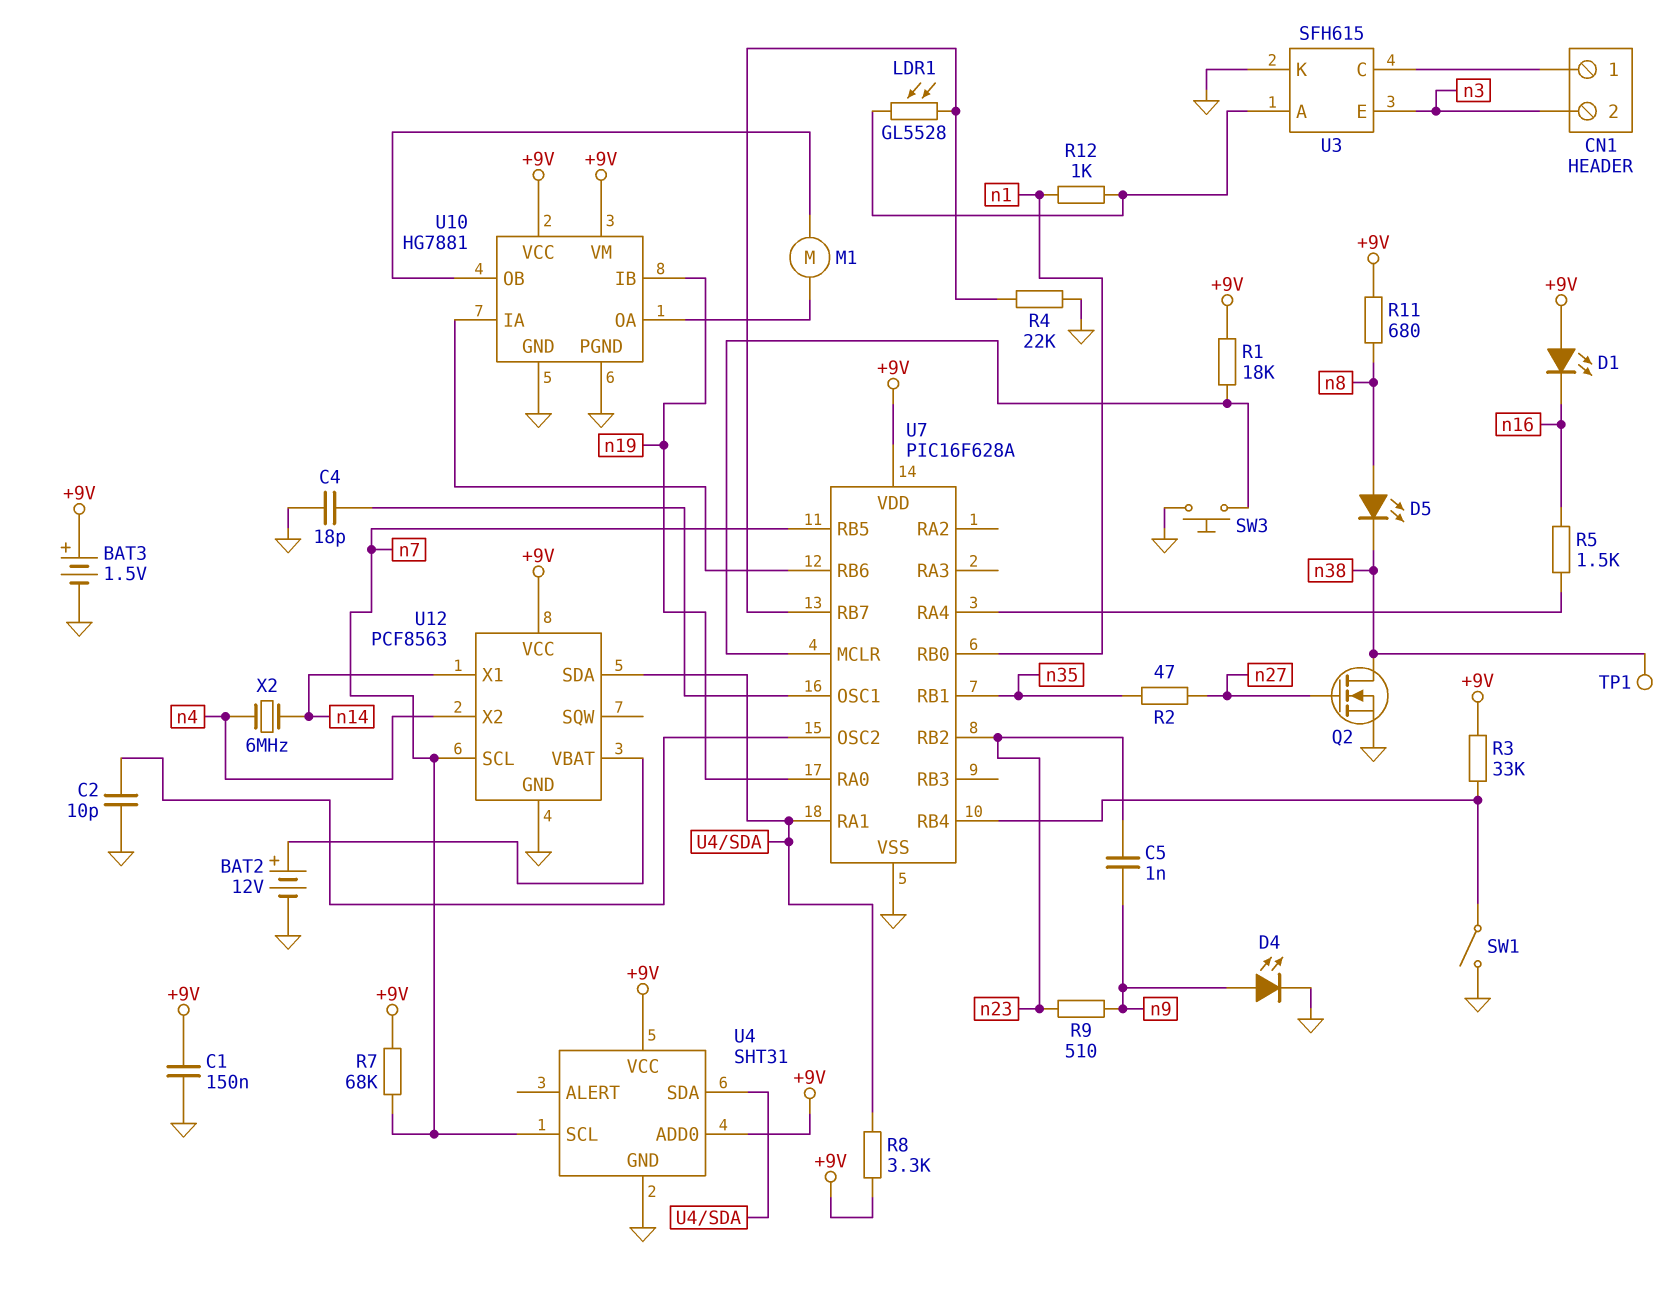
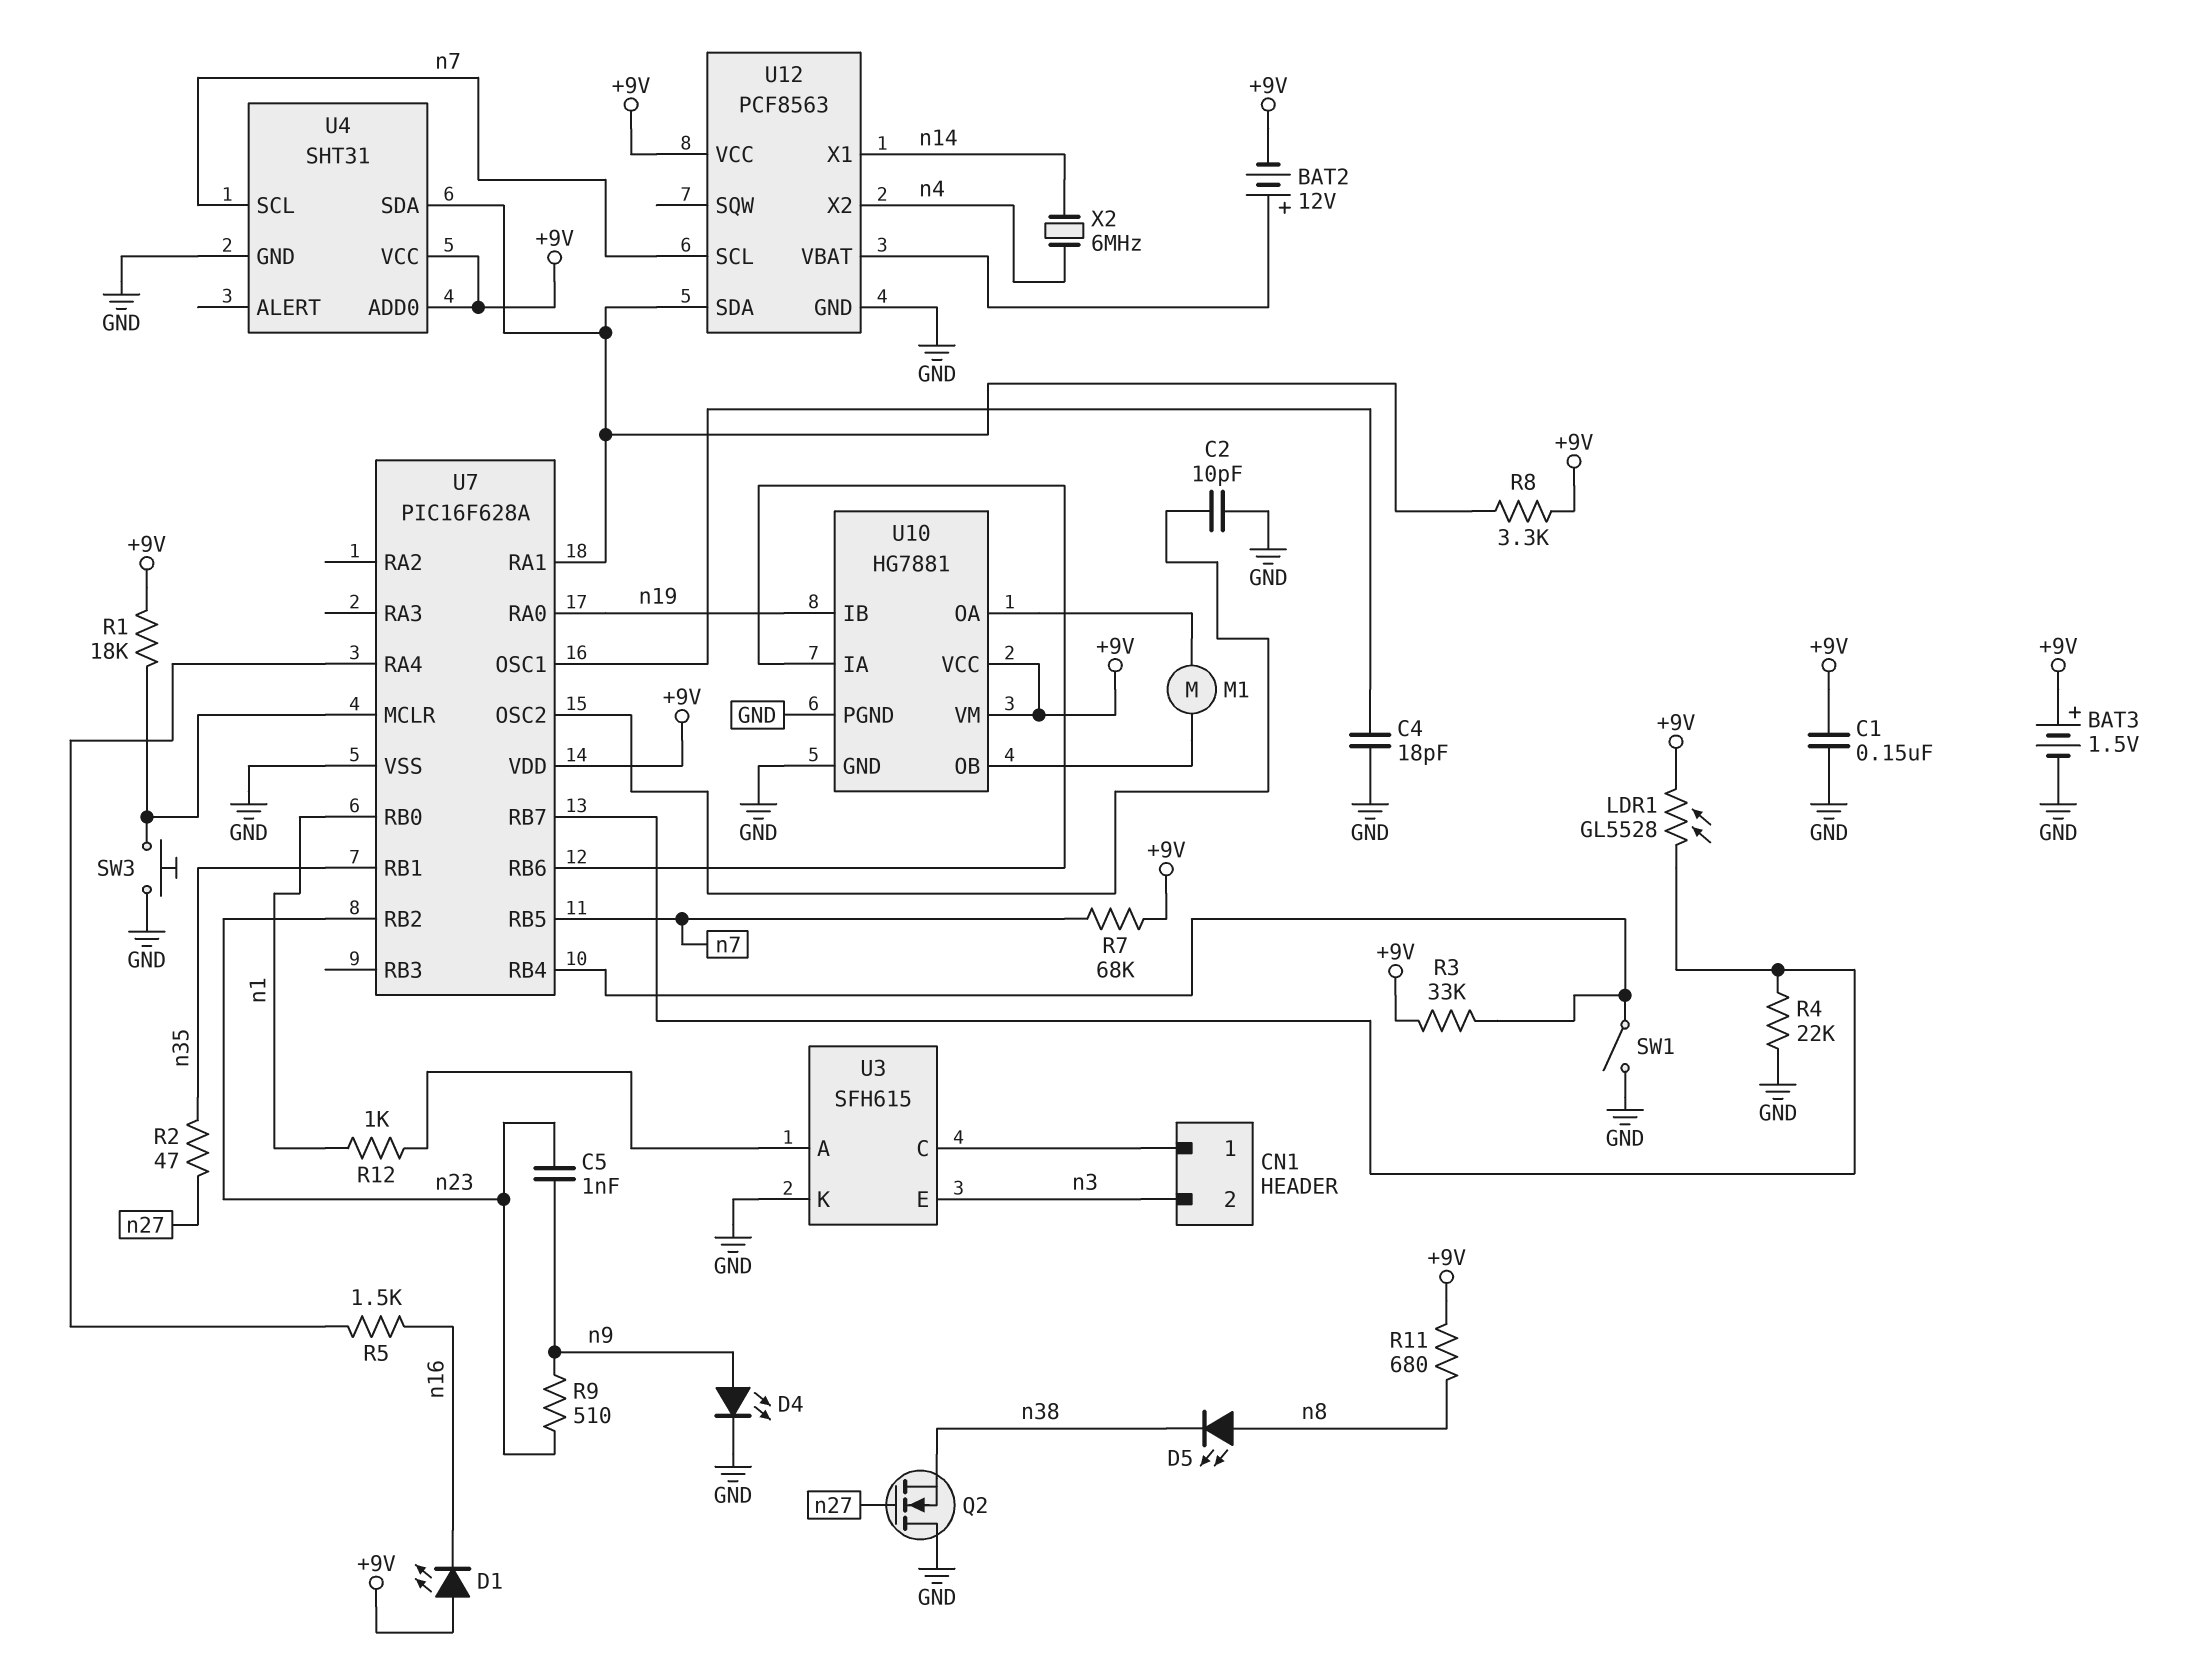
BAT2: 12V (plus U12/VBAT, minus GND) -> 12V (plus U12/VBAT, minus +9V)
LDR1: GL5528 (U3/A, U7/RB7) -> GL5528 (+9V, U7/RB7)
Q2: NMOS (G n27, D n38, S GND) -> NMOS (G n27, D GND, S n38)
TP1: test point (n38) -> none

